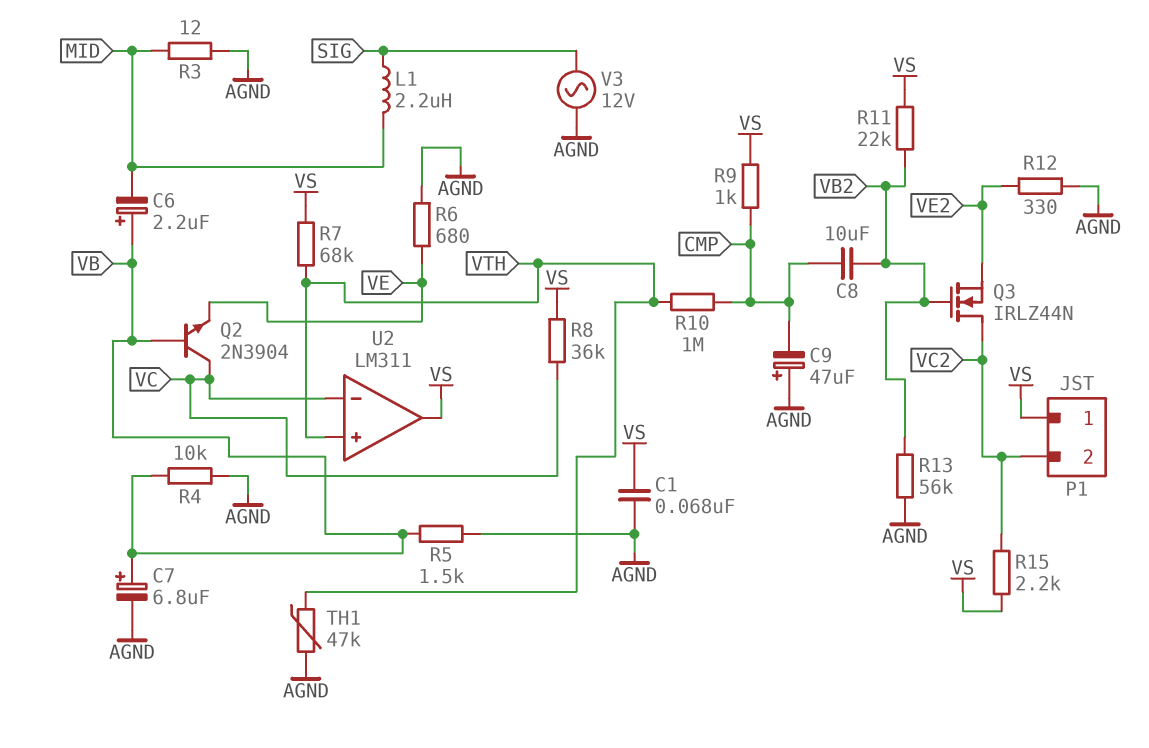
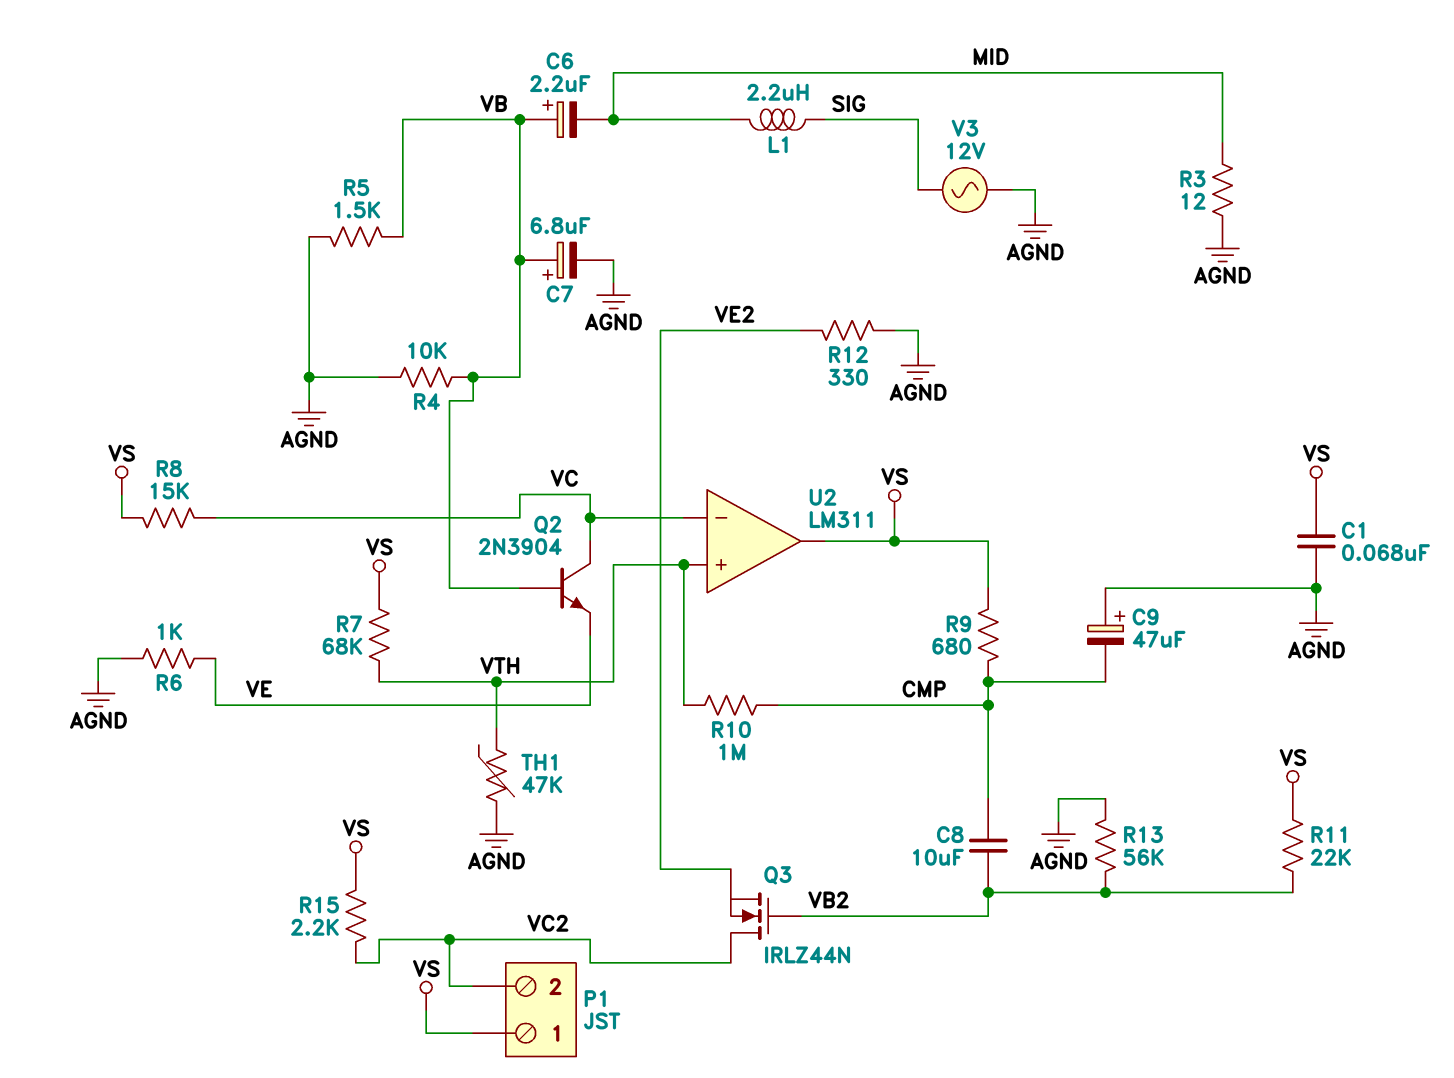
R6: 680 (AGND, VE) -> 1k (AGND, VE)
R8: 36k (VC, VS) -> 15k (VC, VS)
R9: 1k (CMP, VS) -> 680 (CMP, VS)

